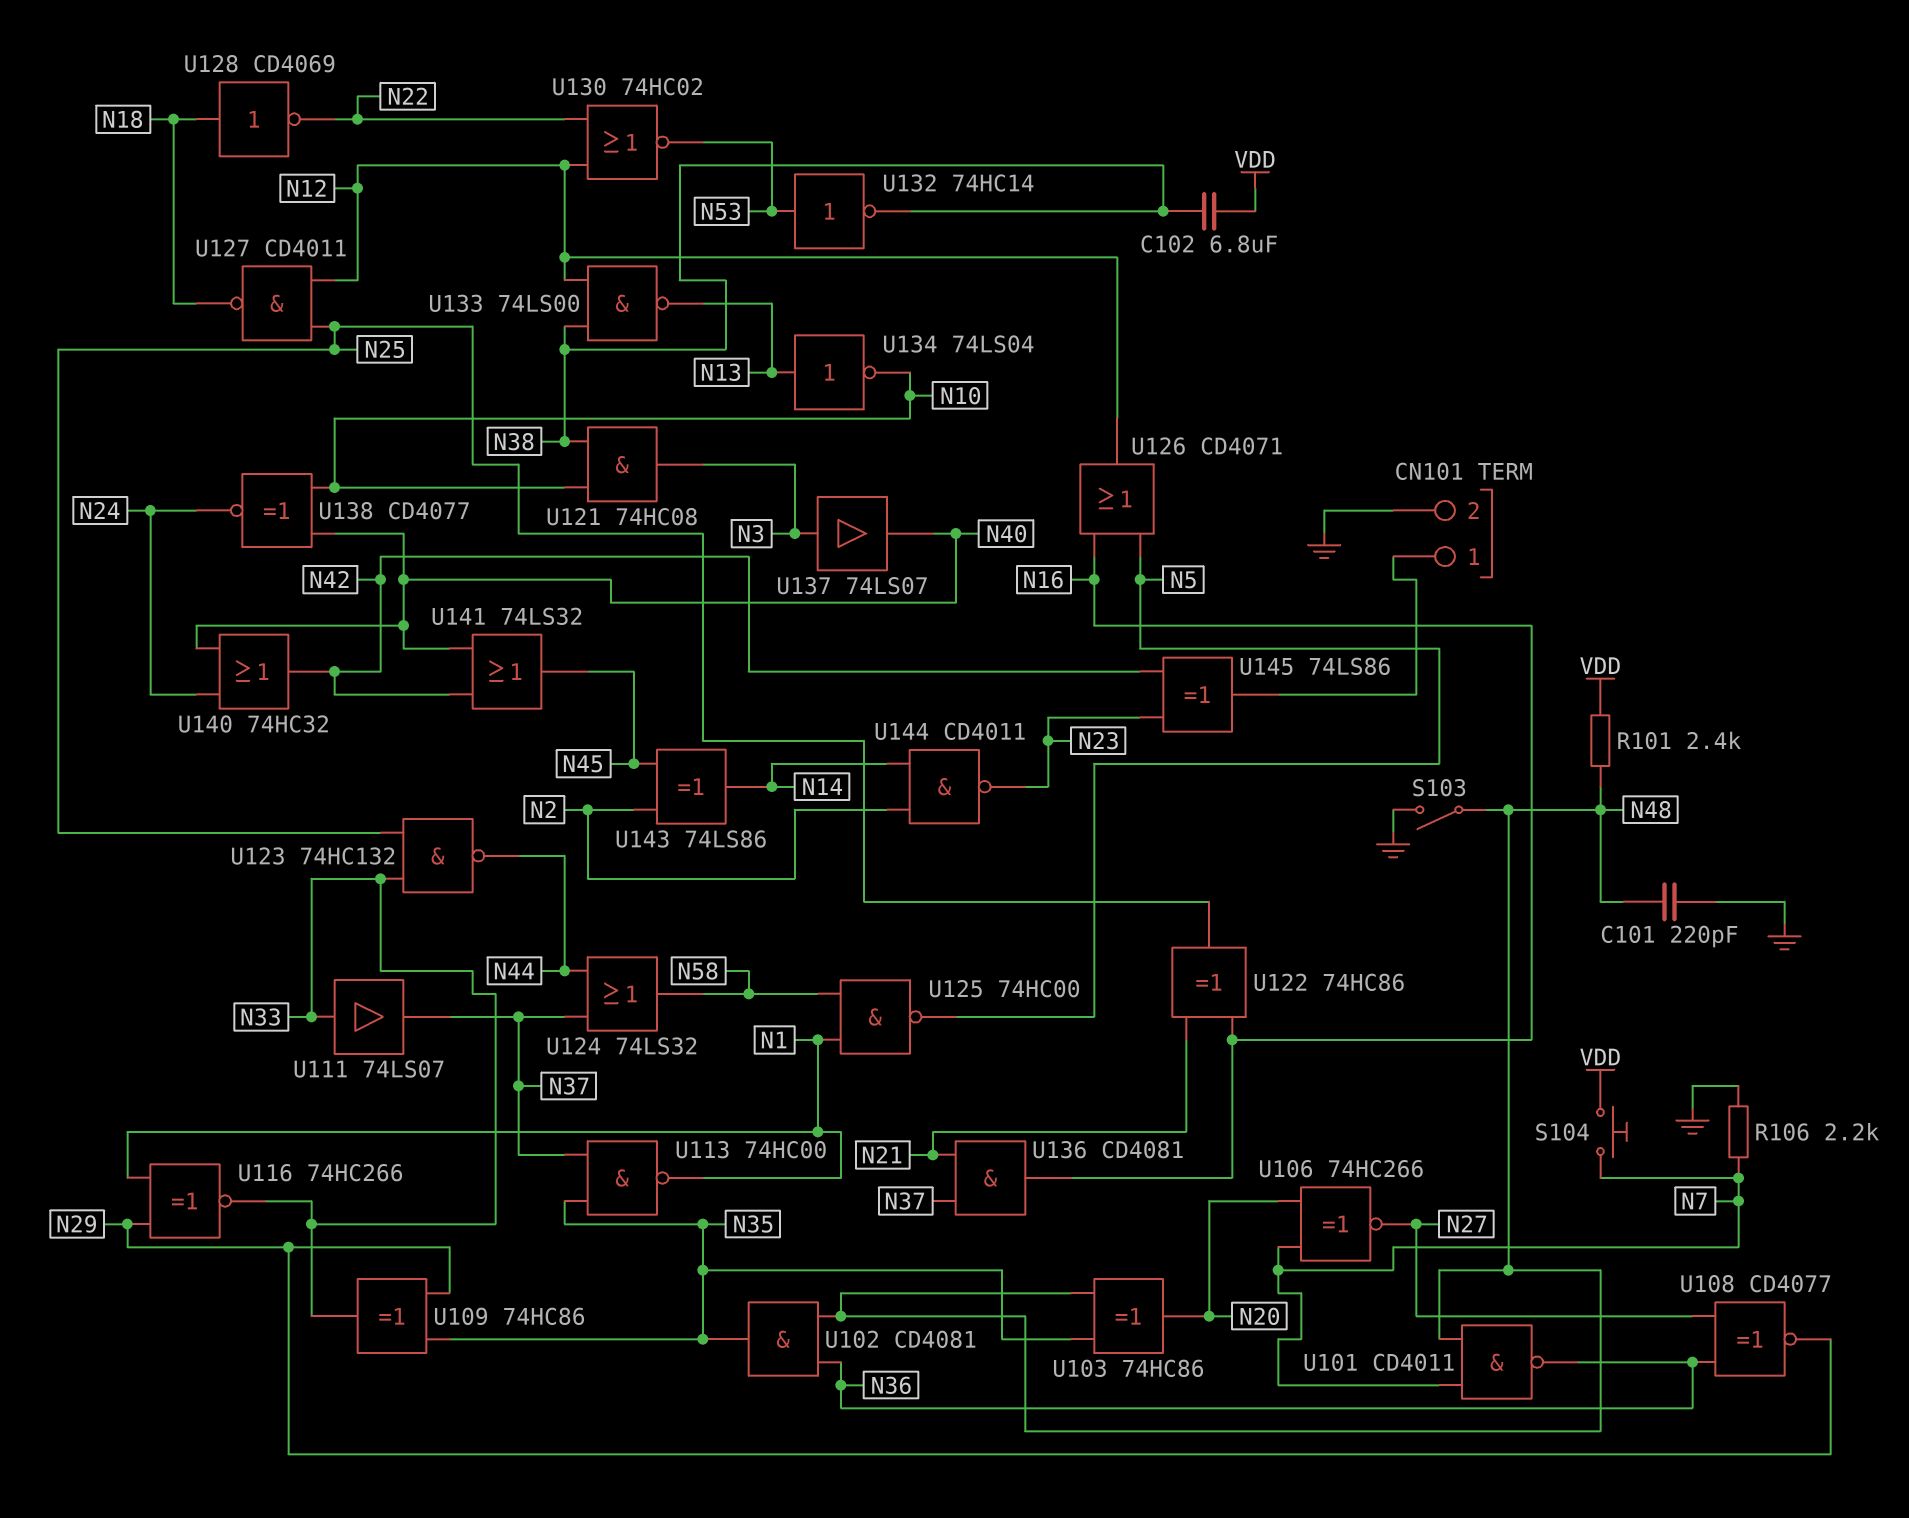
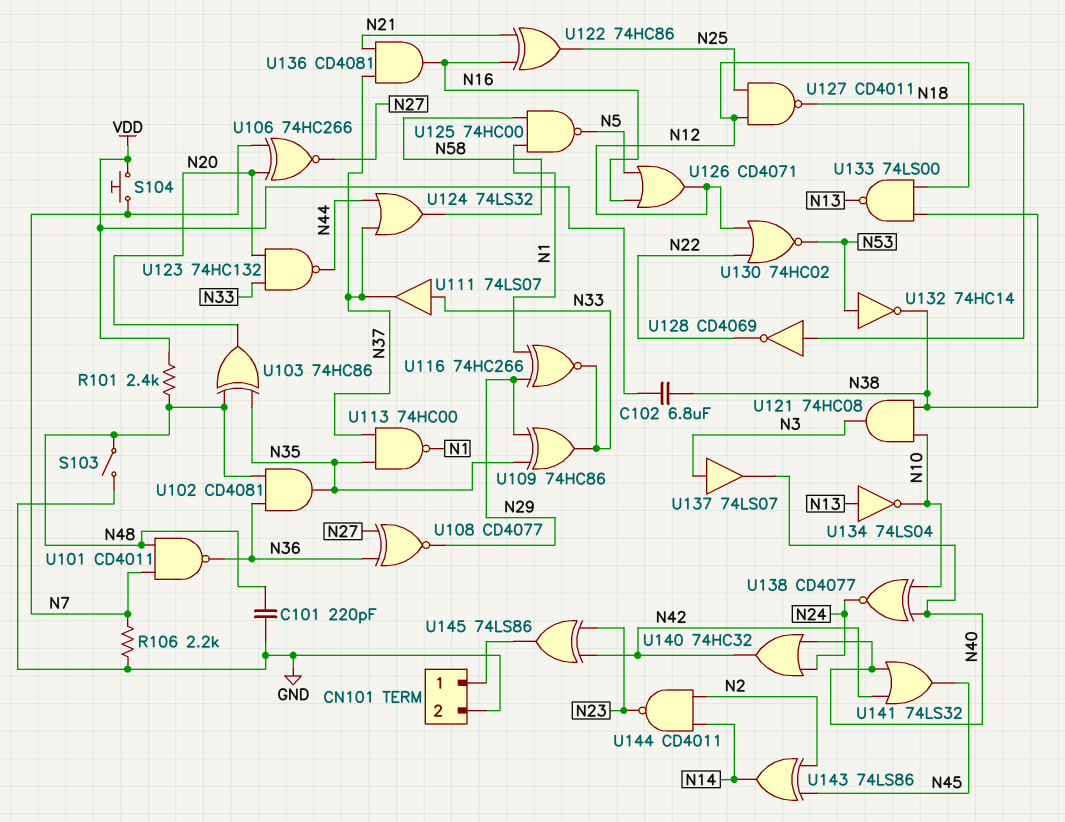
U123: NAND 74HC132 (in N25, in N33, out N44) -> NAND 74HC132 (in N20, in N33, out N44)

